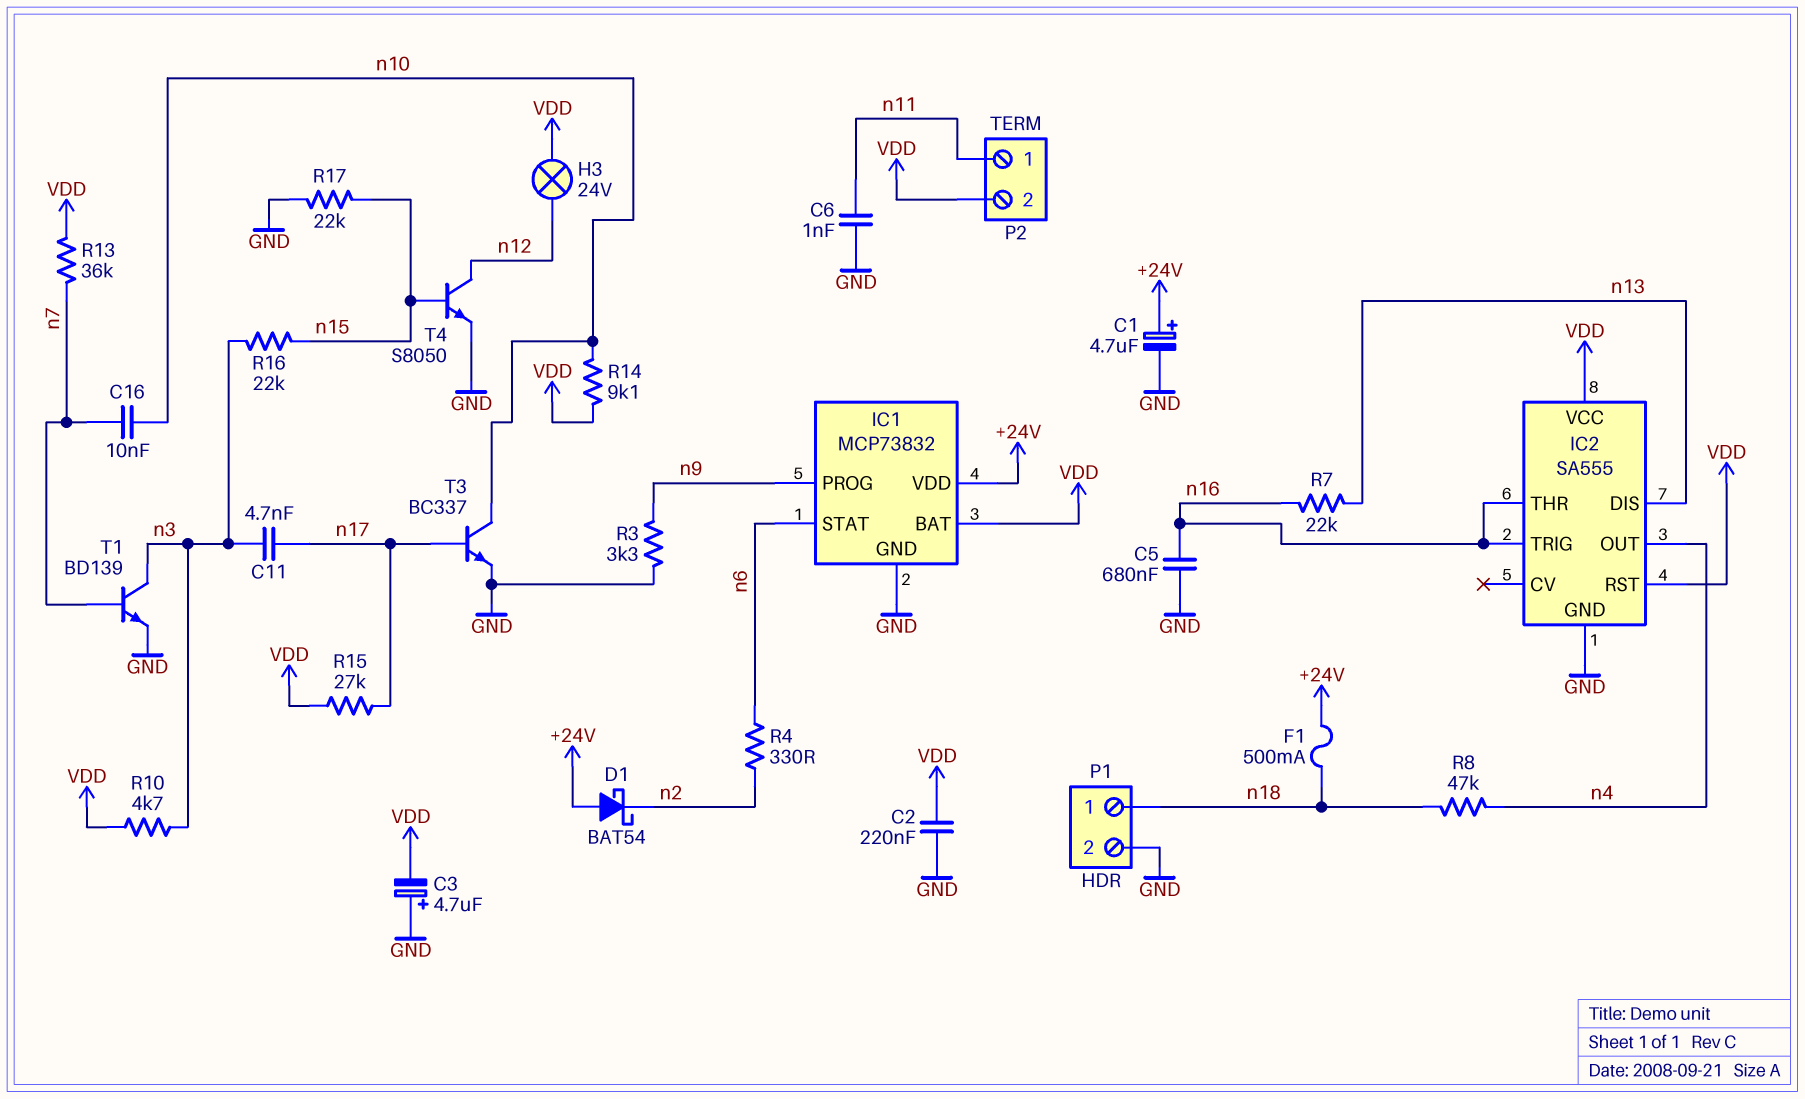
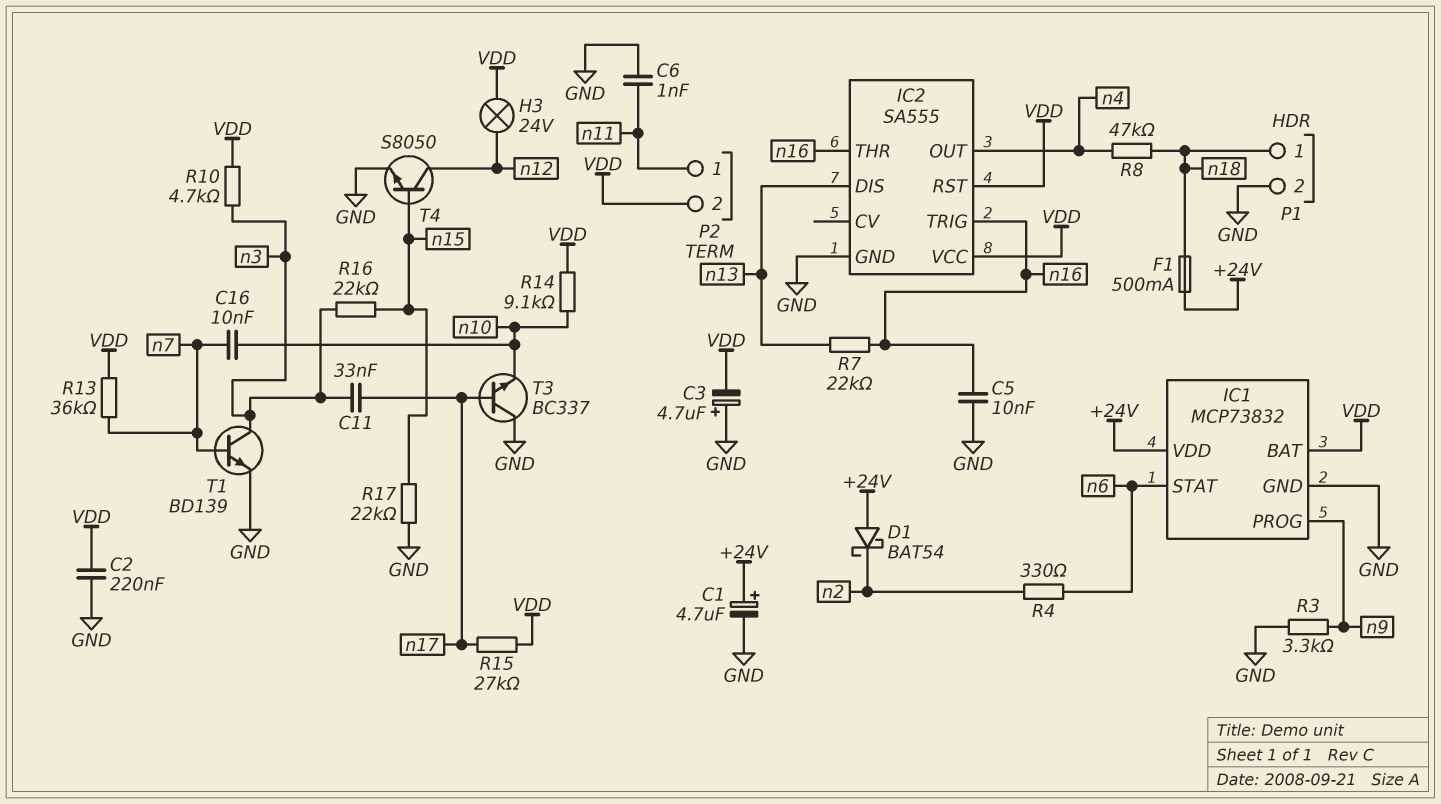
C5: 680nF (GND, n16) -> 10nF (GND, n16)
C11: 4.7nF (n3, n17) -> 33nF (n3, n17)
T3: NPN BC337 (B n17, C n10, E GND) -> NPN BC337 (B n17, C GND, E n10)

